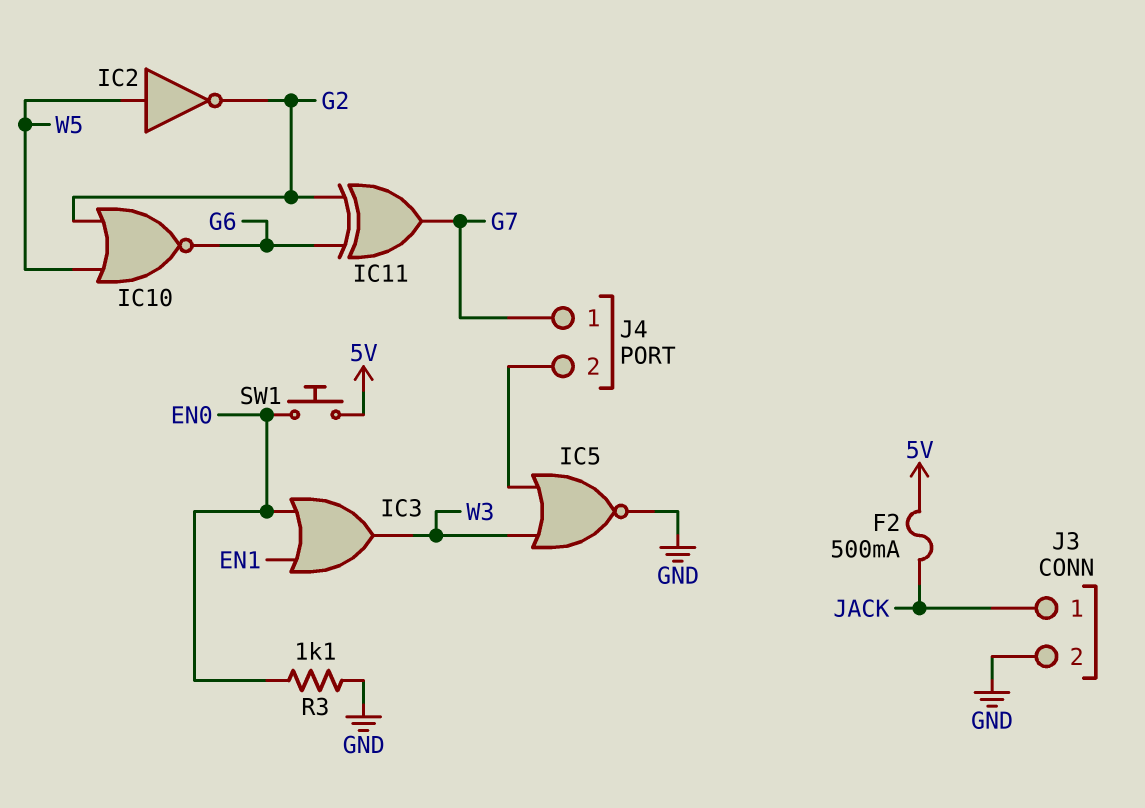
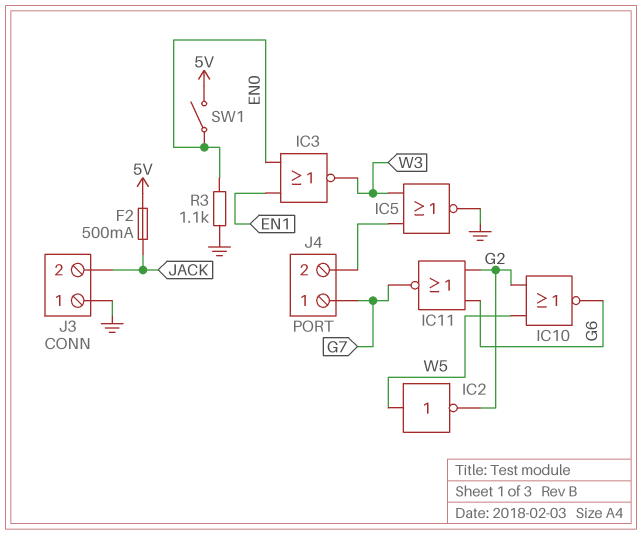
IC3: OR (in EN0, in EN1, out W3) -> NOR (in EN0, in EN1, out W3)
IC11: XOR (in G2, in G6, out G7) -> NOR (in G2, in G6, out G7)
J3 pin 1: JACK -> GND
J3 pin 2: GND -> JACK
SW1: button (5V, EN0) -> switch (5V, EN0)

